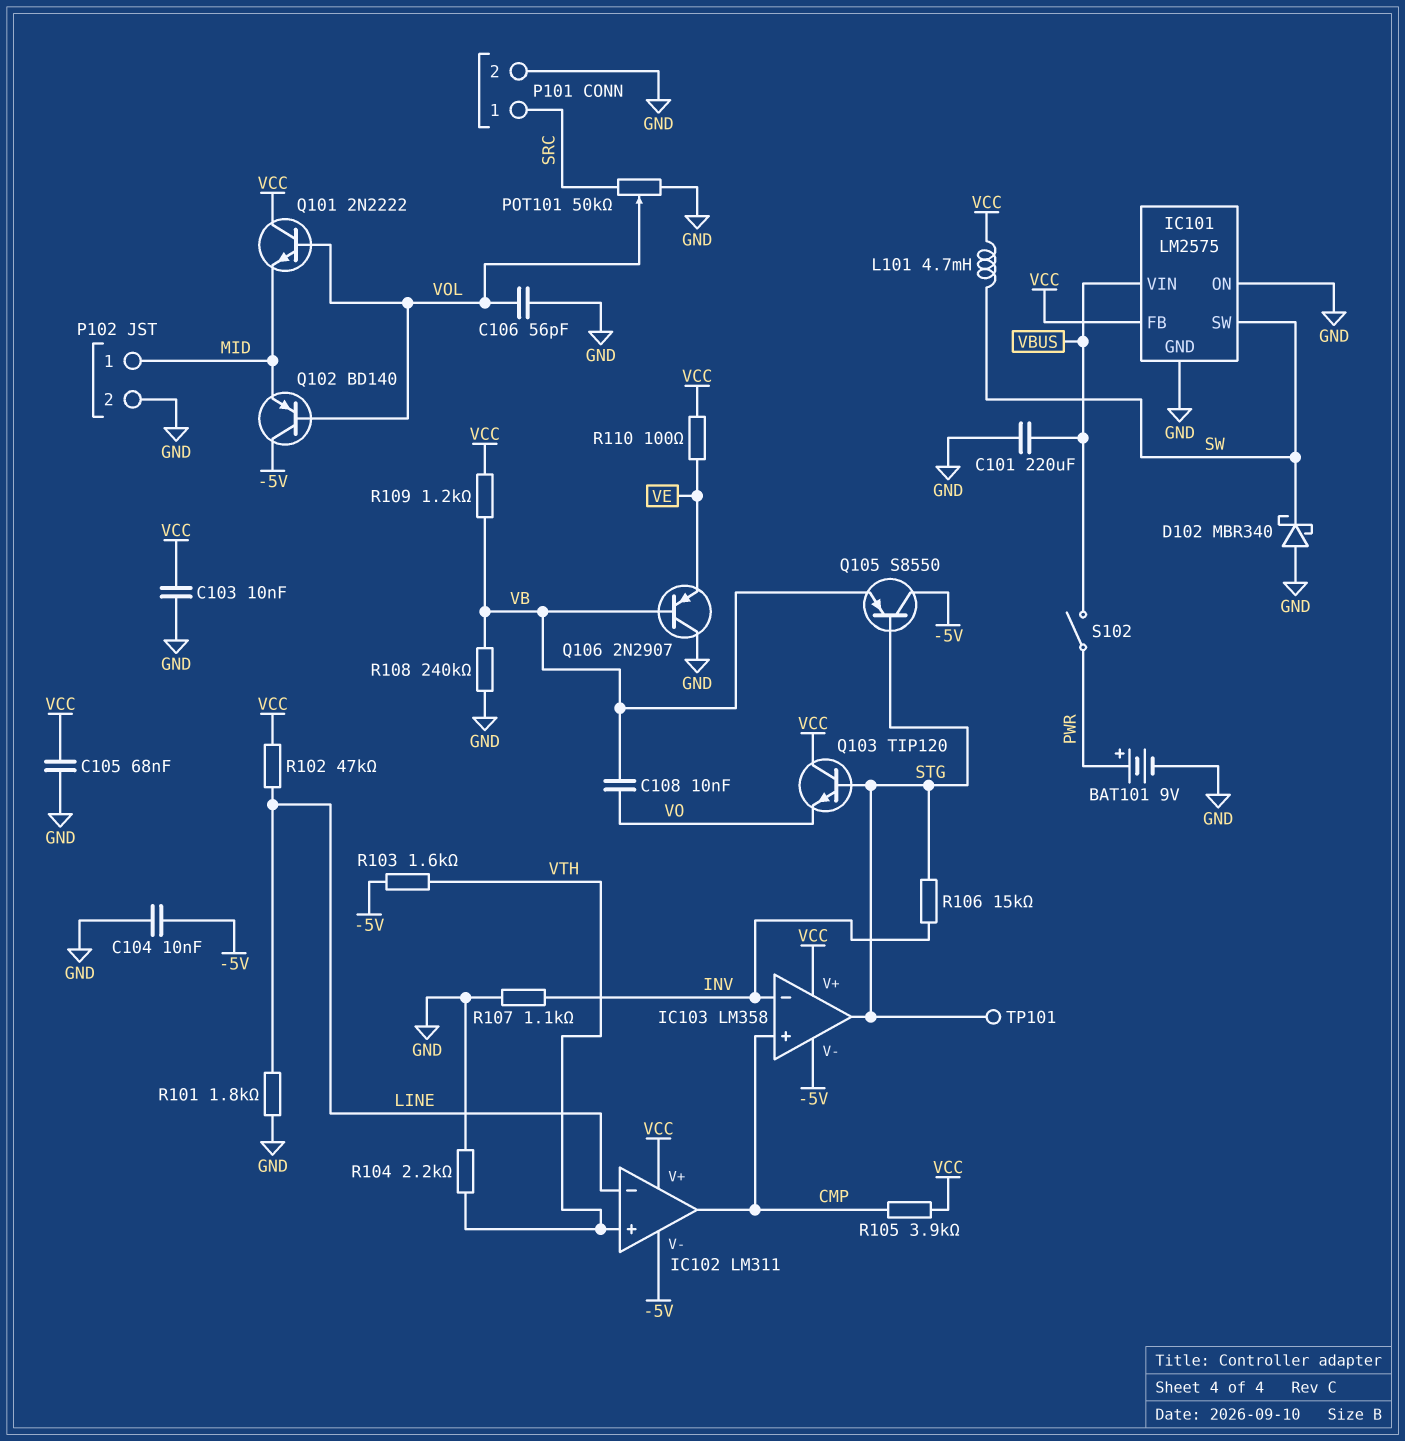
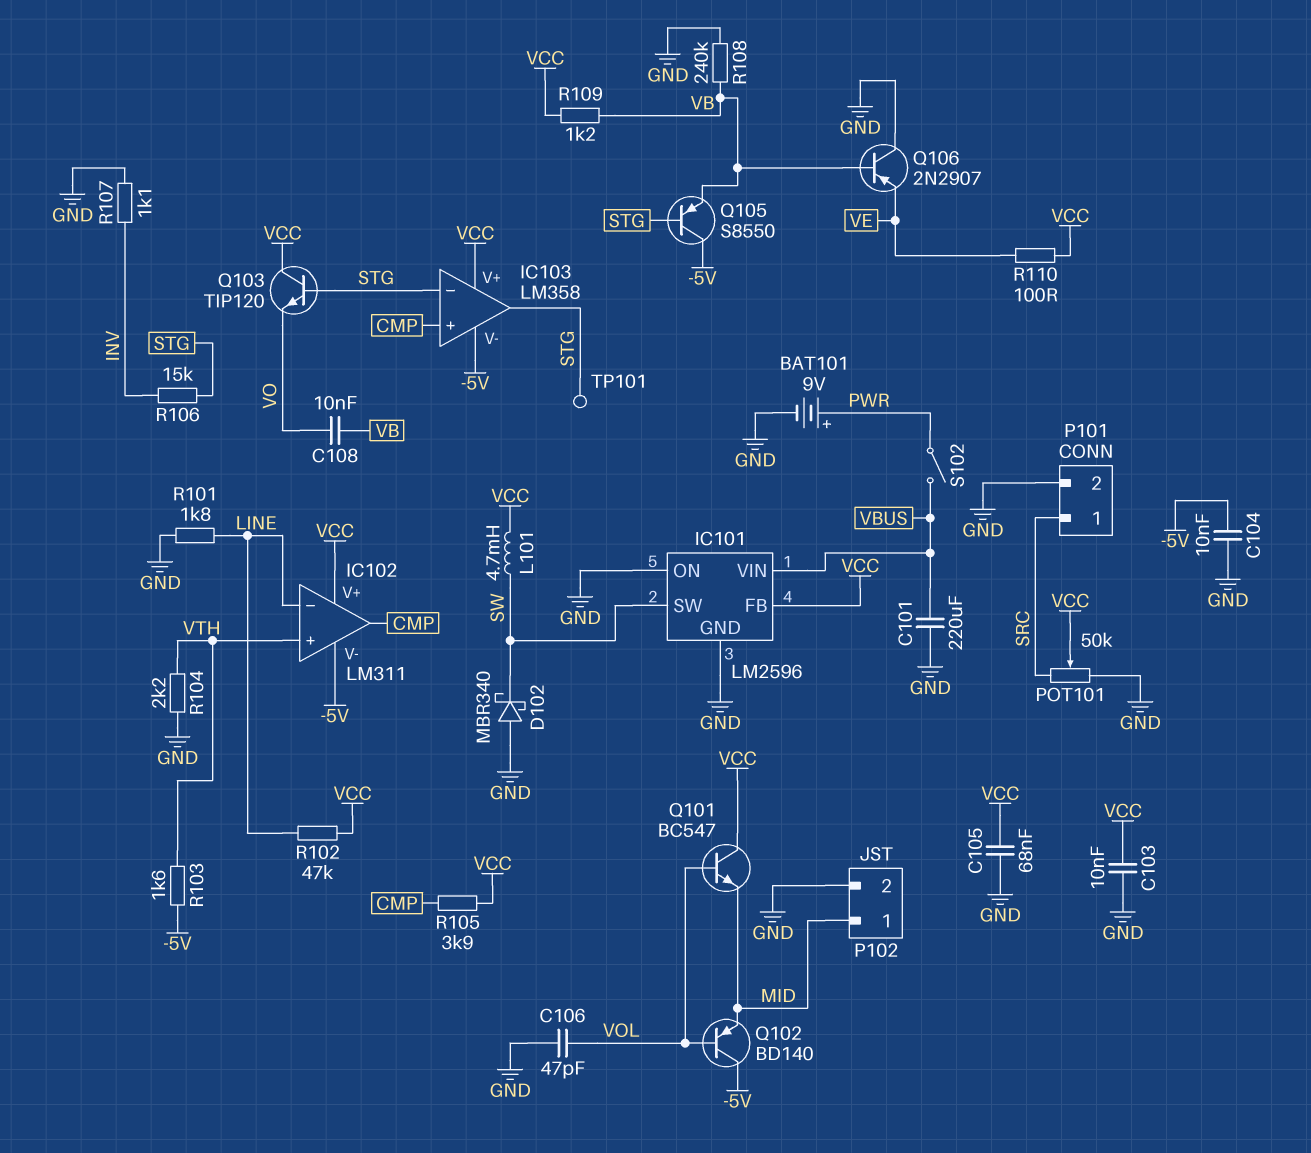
C106: 56pF (GND, VOL) -> 47pF (GND, VOL)
IC101: LM2575 -> LM2596
IC103 pin in-: INV -> STG
POT101: 50k (GND, SRC, wiper VOL) -> 50k (GND, SRC, wiper VCC)
Q101: NPN 2N2222 (B VOL, C VCC, E MID) -> NPN BC547 (B VOL, C VCC, E MID)

